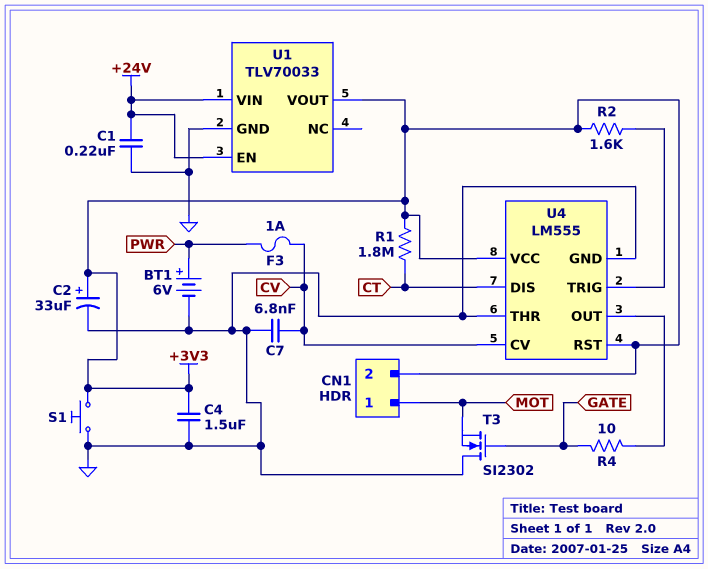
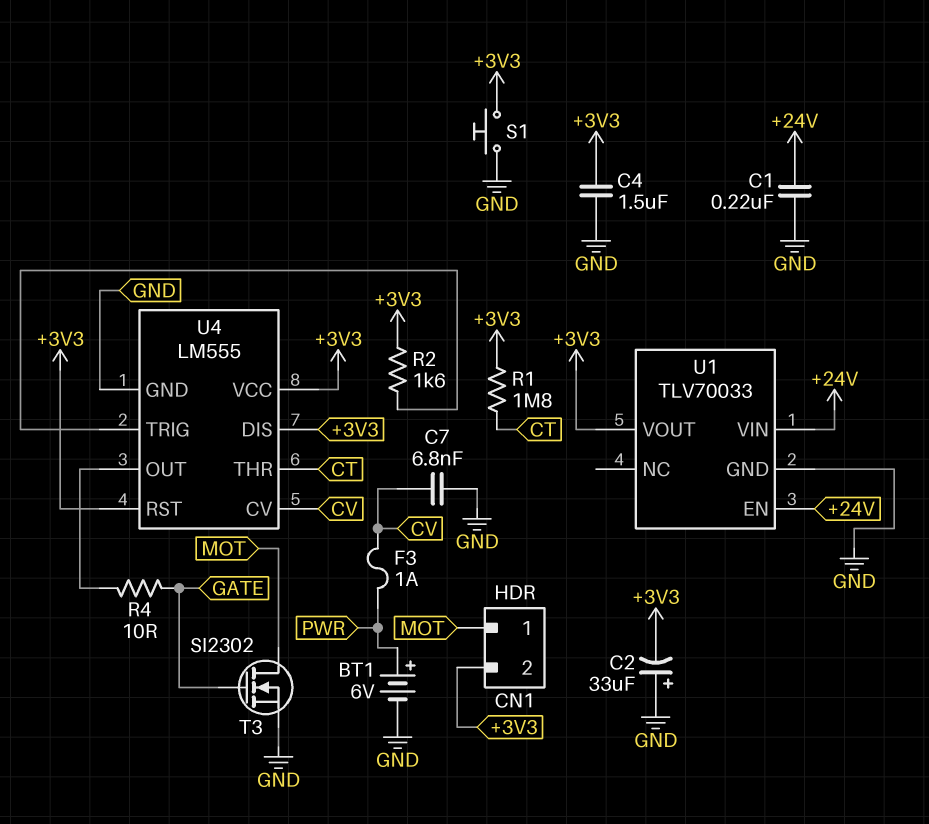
C2: 33uF (plus +3V3, minus GND) -> 33uF (plus GND, minus +3V3)
T3: NMOS SI2302 (G GATE, D GND, S MOT) -> NMOS SI2302 (G GATE, D MOT, S GND)
U4 pin DIS: CT -> +3V3
U4 pin THR: GND -> CT

